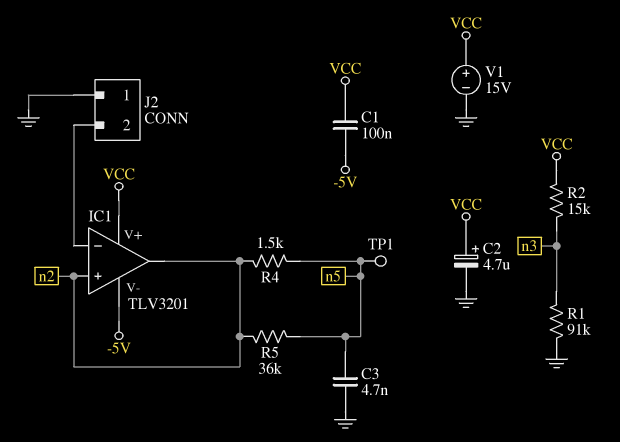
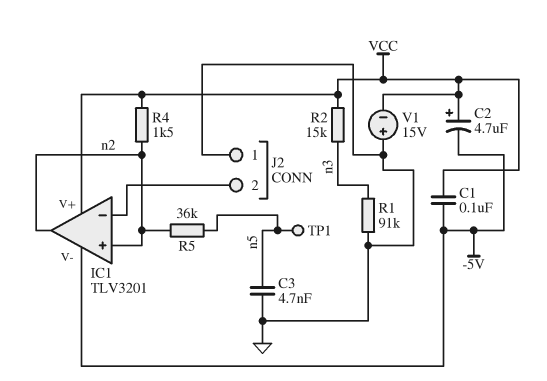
C2: 4.7uF (plus VCC, minus GND) -> 4.7uF (plus VCC, minus -5V)
R4: 1.5k (n2, n5) -> 1.5k (VCC, n2)
V1: 15V (plus VCC, minus GND) -> 15V (plus GND, minus VCC)

